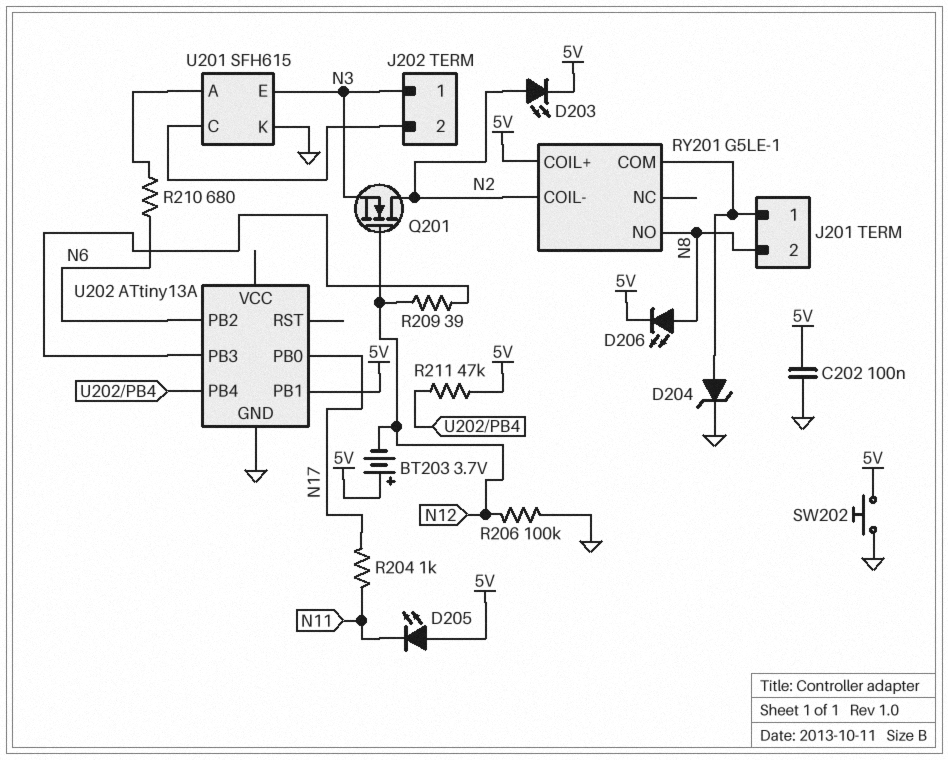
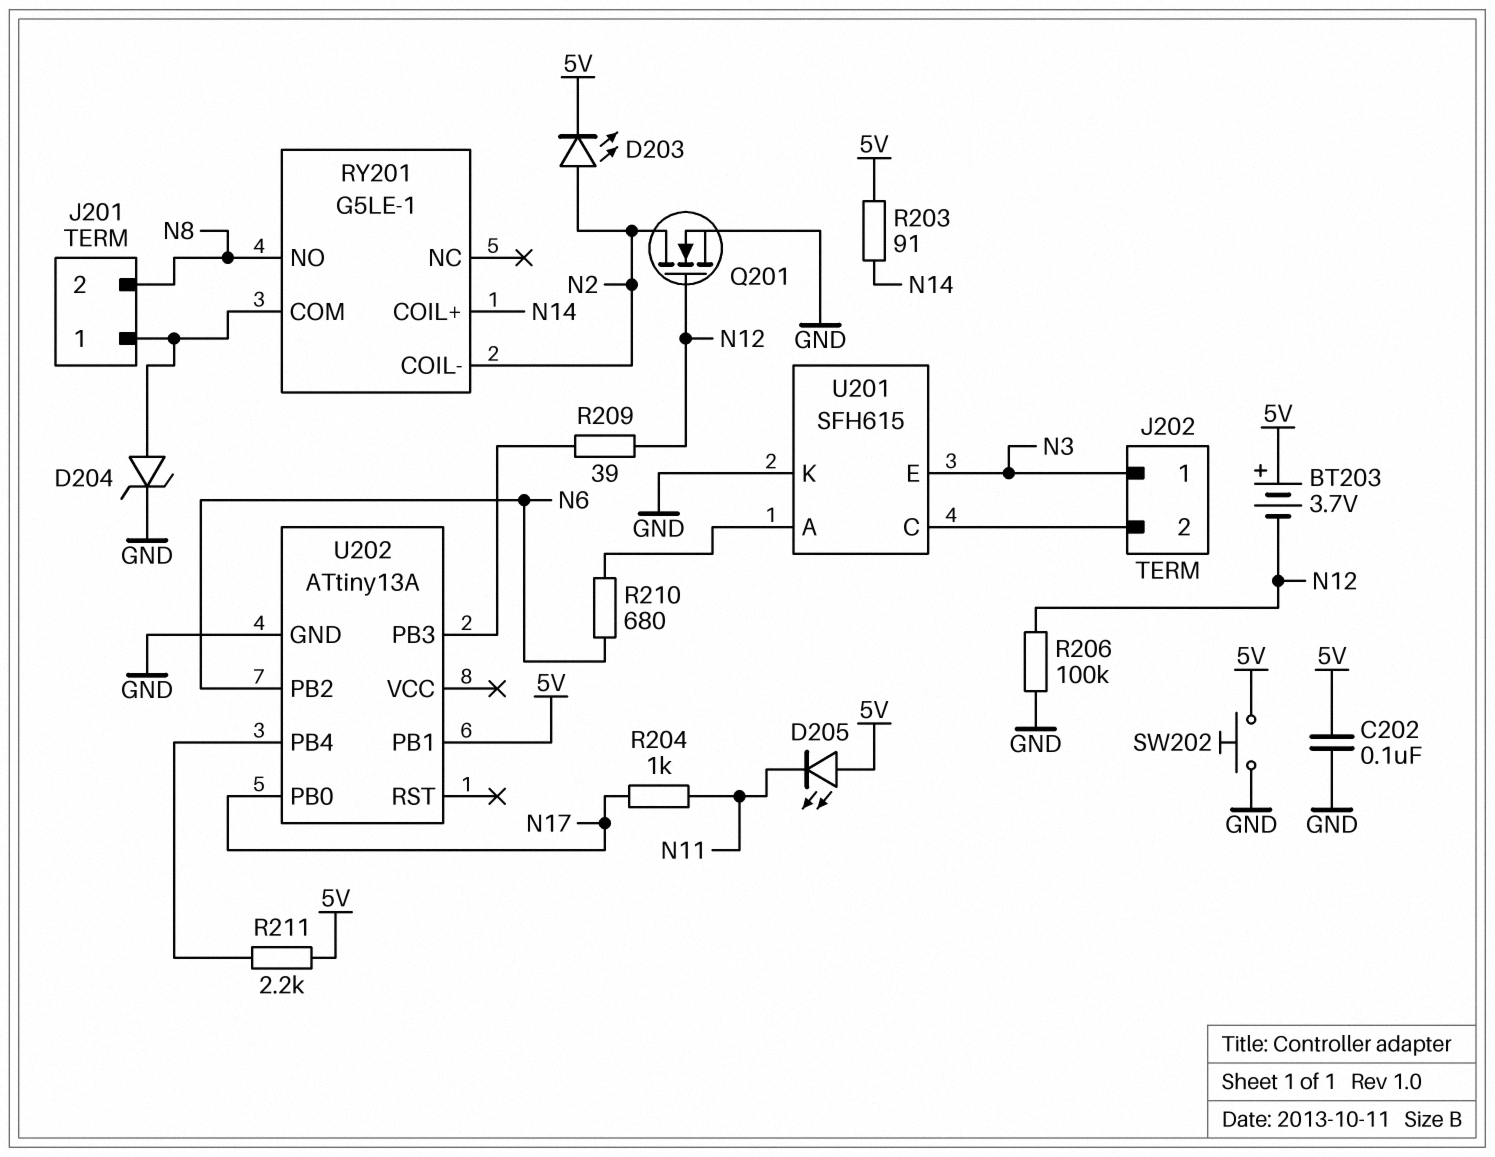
D206: LED (A N8, K 5V) -> none
Q201: NMOS (G N12, D N2, S N3) -> NMOS (G N12, D N2, S GND)
R203: none -> 91 (5V, N14)
R211: 47k (5V, U202/PB4) -> 2.2k (5V, U202/PB4)
RY201 pin COIL+: 5V -> N14

